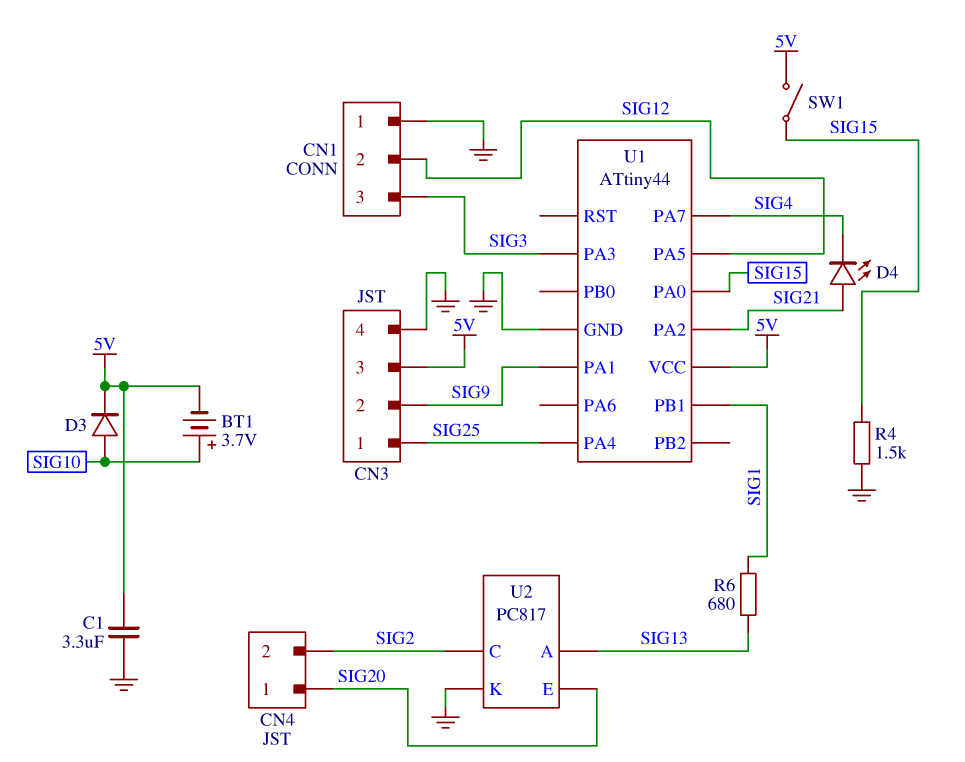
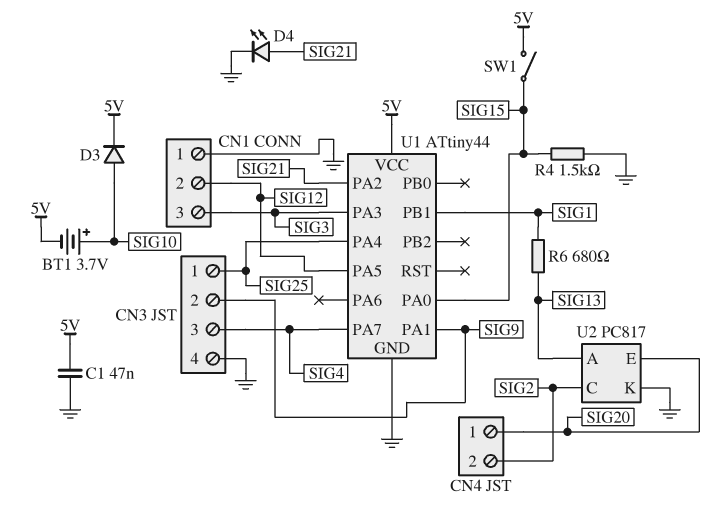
C1: 3.3uF (5V, GND) -> 47nF (5V, GND)
CN3 pin 3: 5V -> SIG4
D4: LED (A SIG21, K SIG4) -> LED (A SIG21, K GND)

